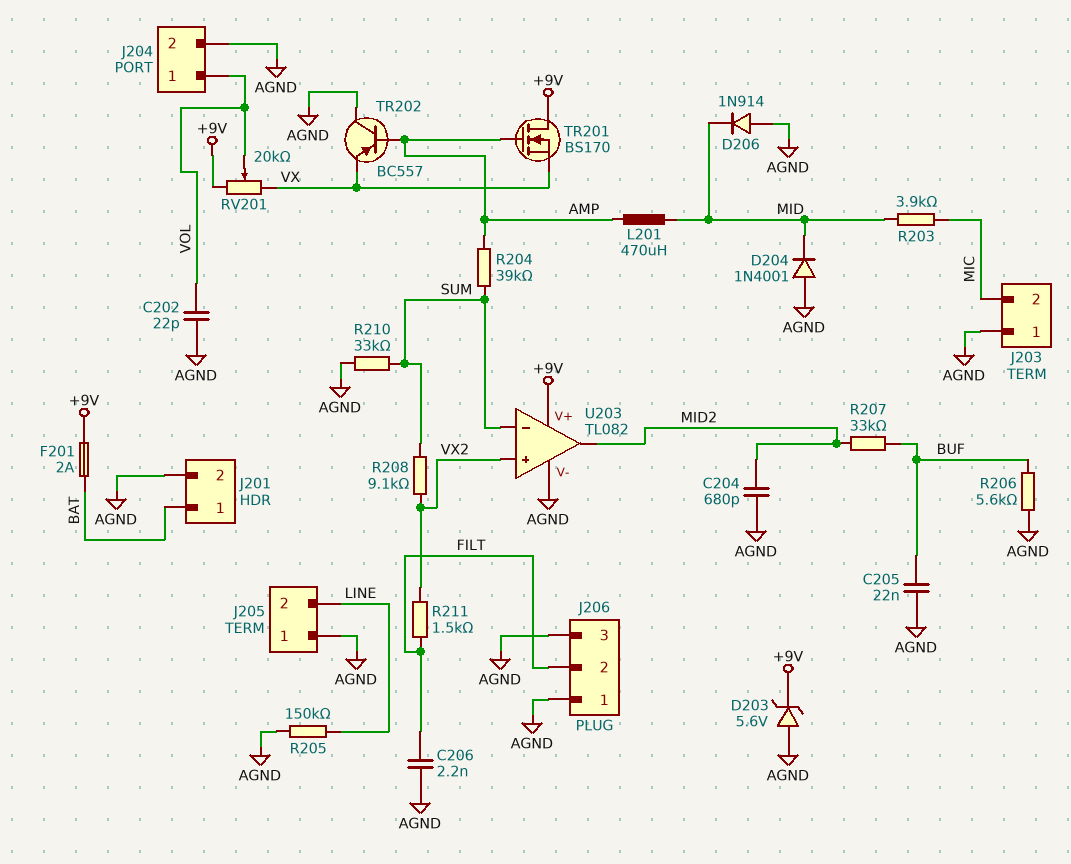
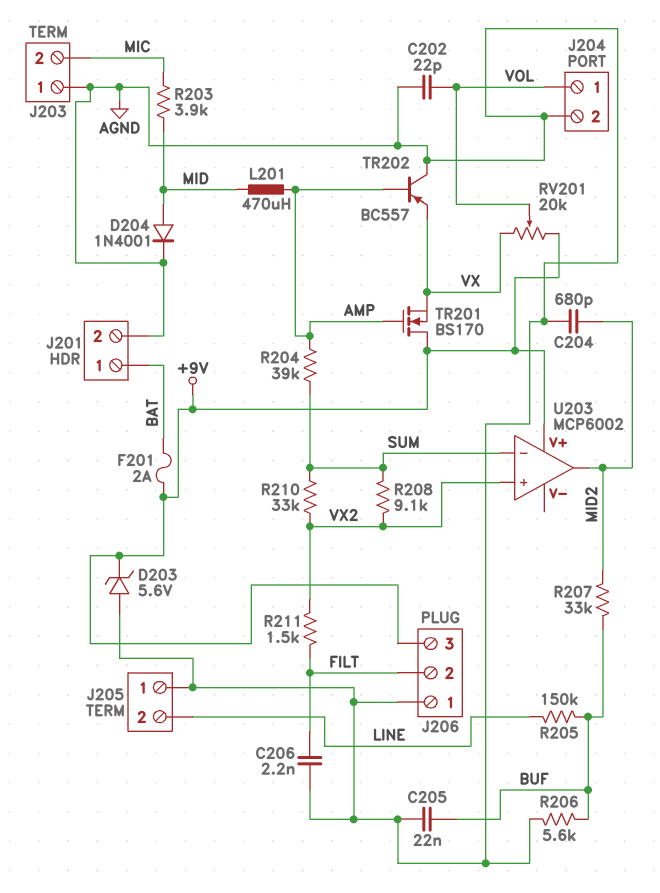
D204: diode 1N4001 (A AGND, K MID) -> diode 1N4001 (A MID, K AGND)
D206: diode 1N914 (A AGND, K MID) -> none
J206 pin 3: AGND -> +9V
R205: 150k (AGND, LINE) -> 150k (BUF, LINE)
R210: 33k (AGND, SUM) -> 33k (SUM, VX2)
U203: TL082 -> MCP6002
U203 pin V-: AGND -> none

